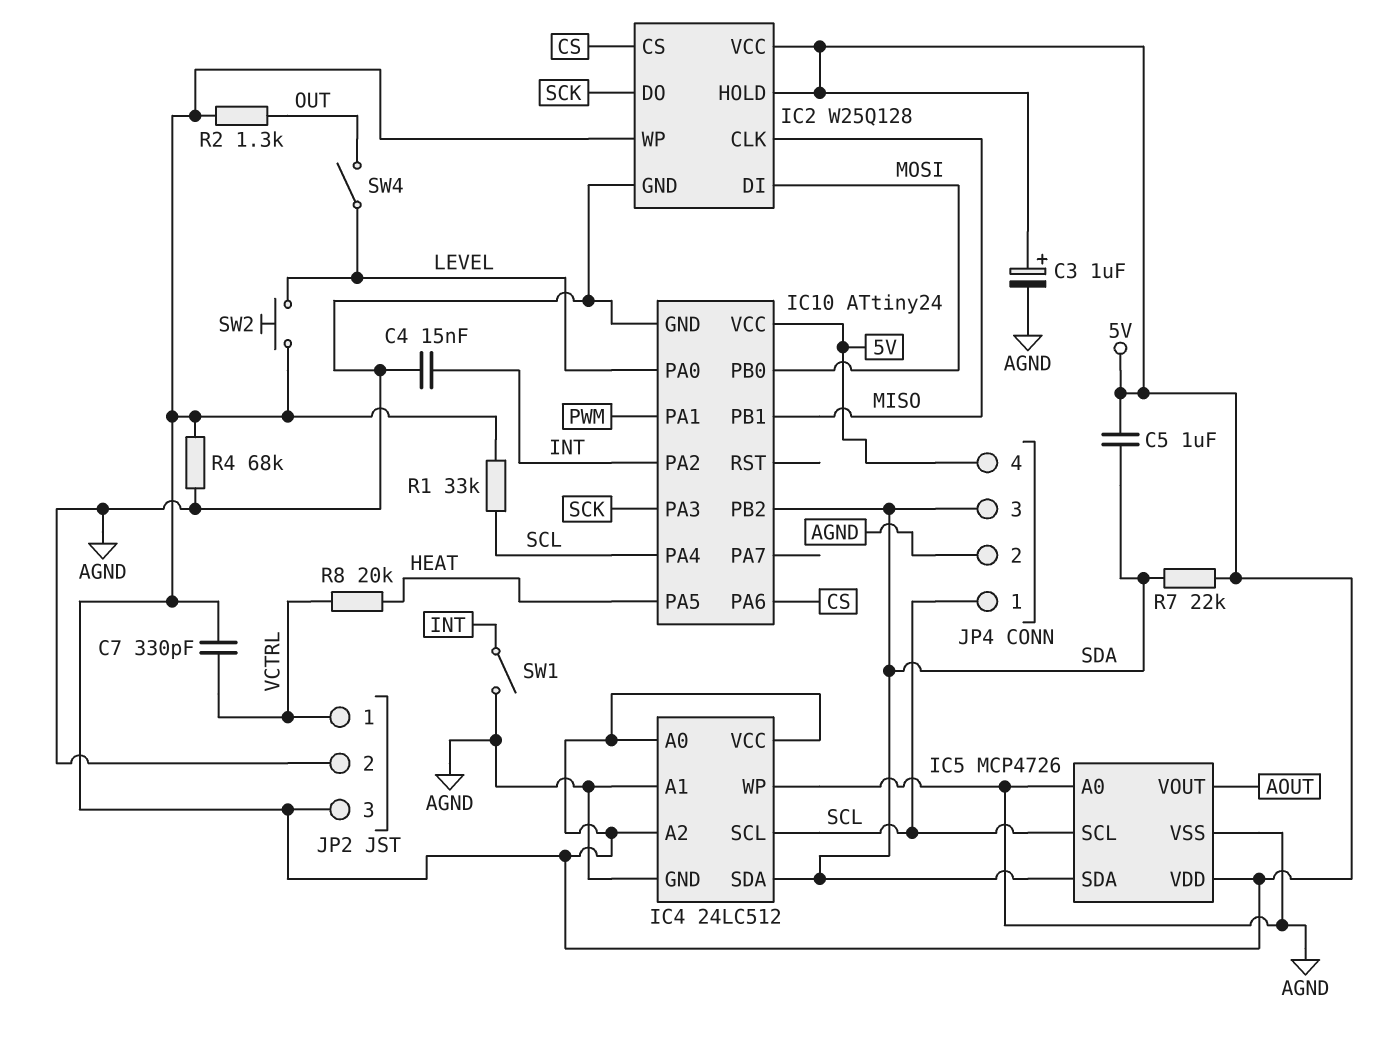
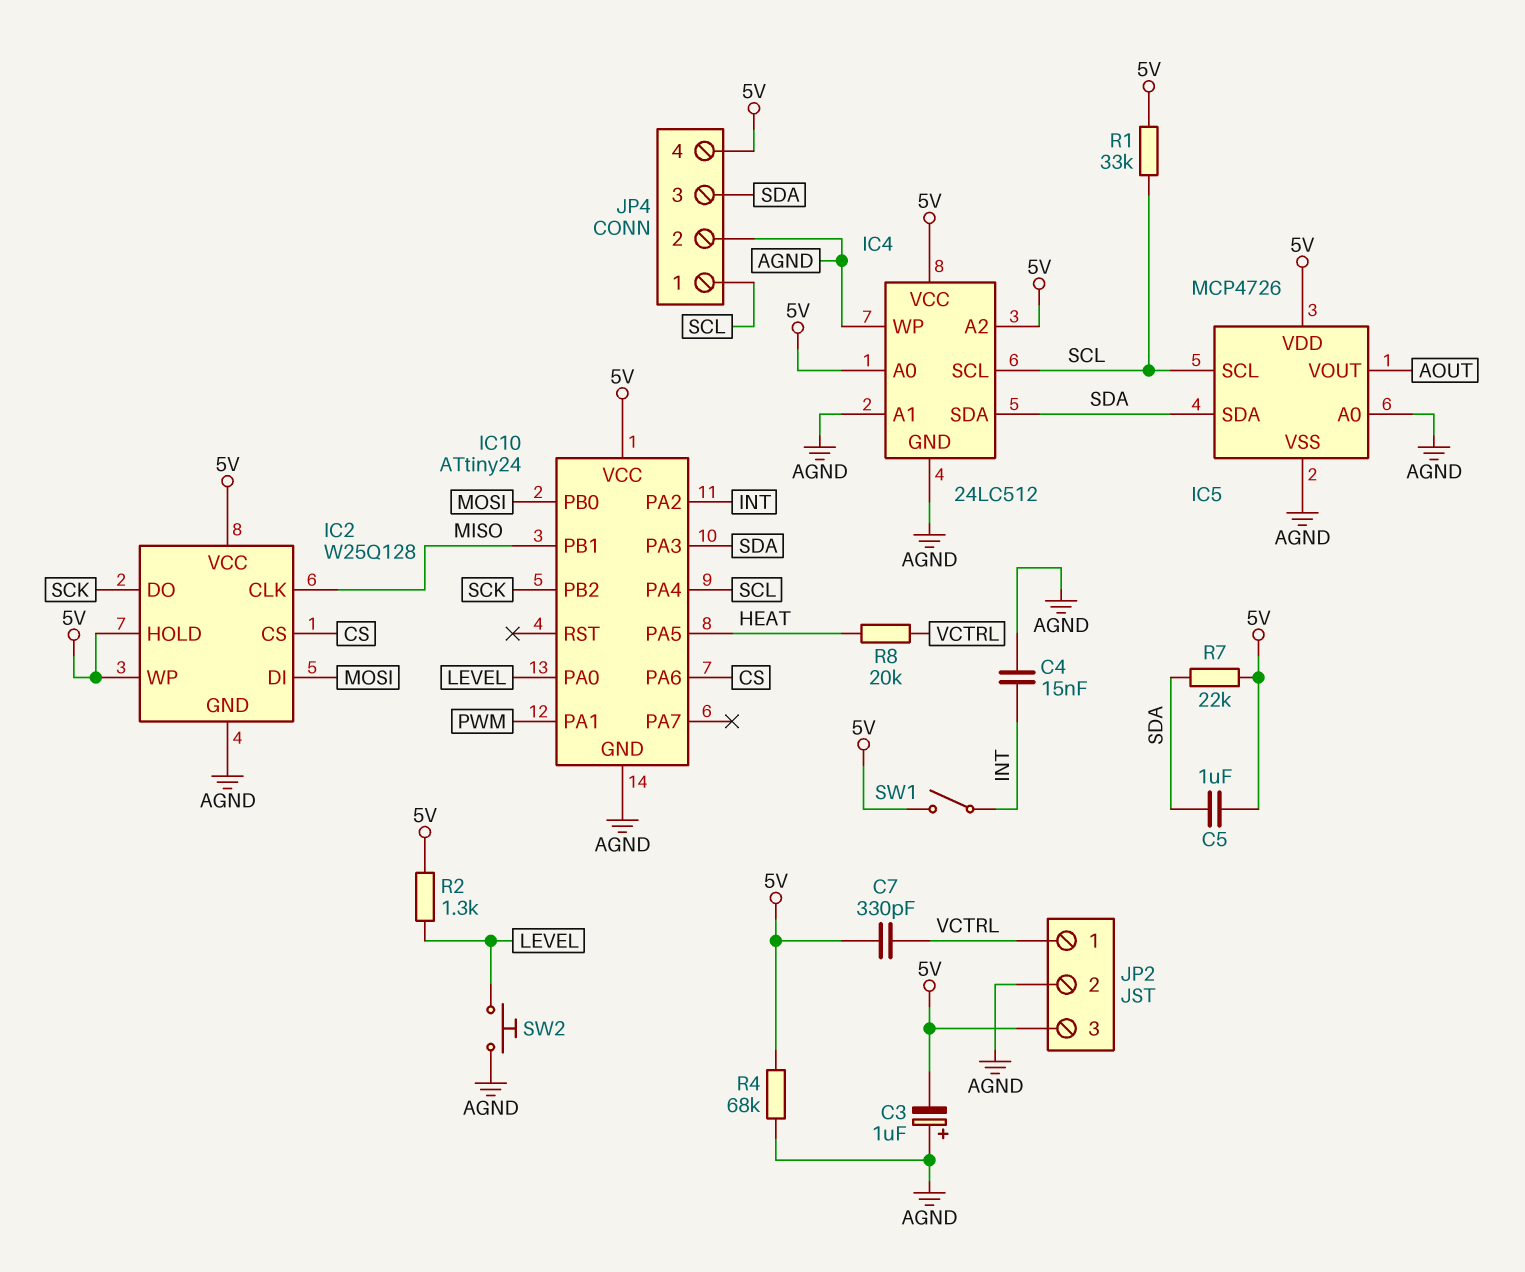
C3: 1uF (plus 5V, minus AGND) -> 1uF (plus AGND, minus 5V)
IC10 pin PA3: SCK -> SDA
IC10 pin PB2: SDA -> SCK
R2: 1.3k (5V, OUT) -> 1.3k (5V, LEVEL)
SW1: switch (AGND, INT) -> switch (5V, INT)
SW2: button (5V, LEVEL) -> button (AGND, LEVEL)
SW4: switch (LEVEL, OUT) -> none

